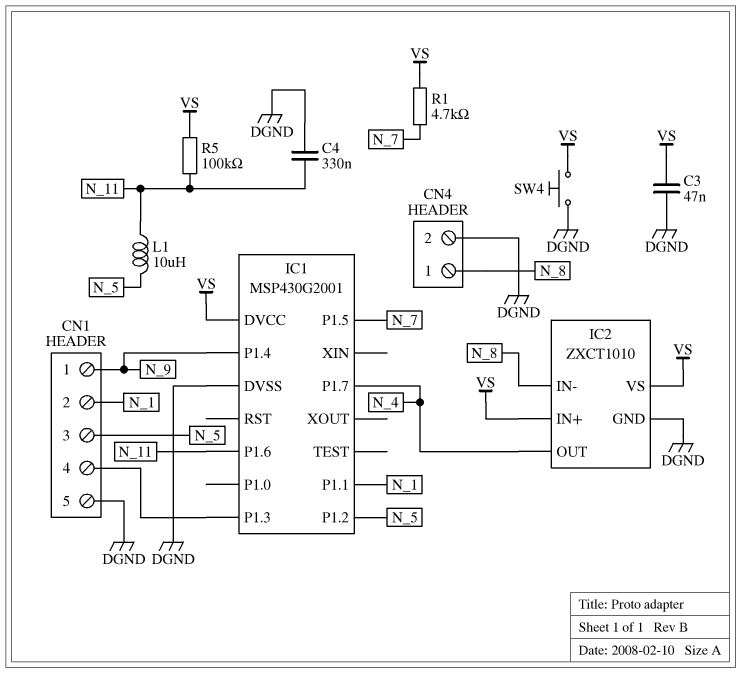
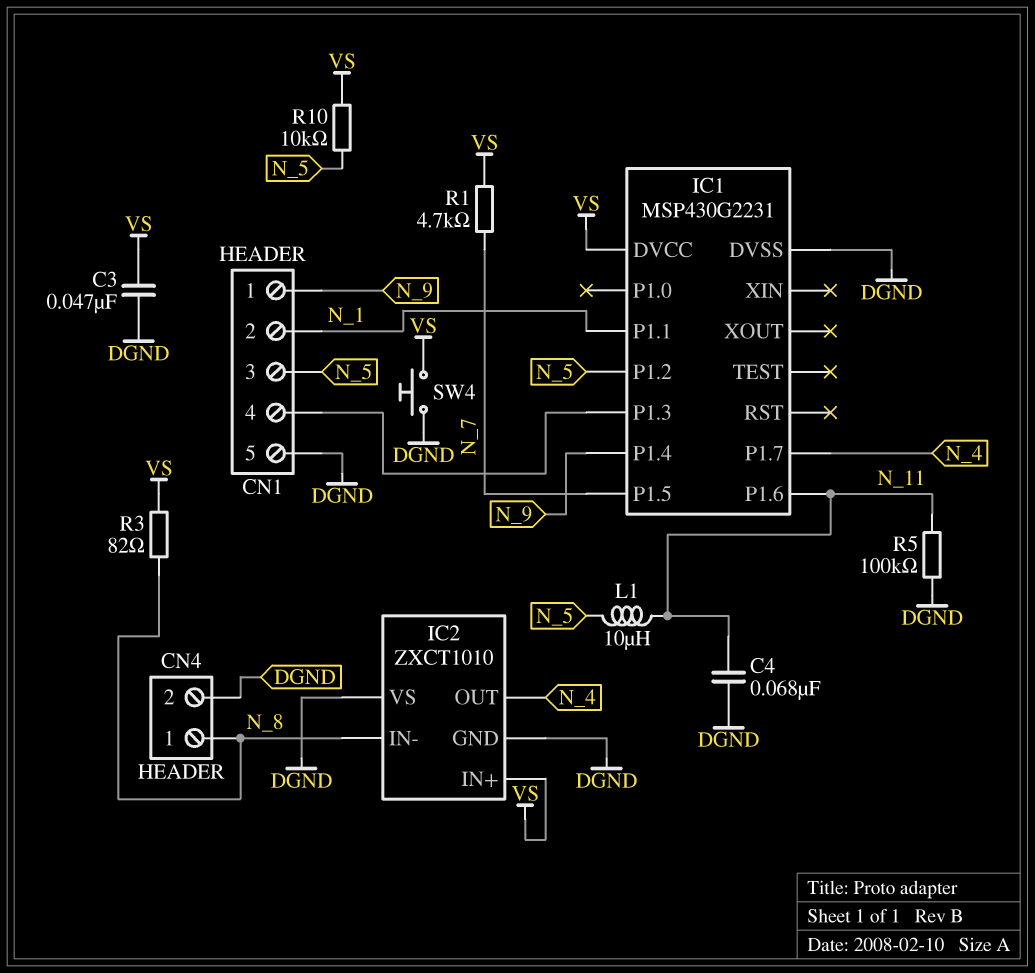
C4: 330nF (DGND, N_11) -> 68nF (DGND, N_11)
IC1: MSP430G2001 -> MSP430G2231
IC2 pin VS: VS -> DGND
R3: none -> 82 (N_8, VS)
R5: 100k (N_11, VS) -> 100k (DGND, N_11)
R10: none -> 10k (N_5, VS)

